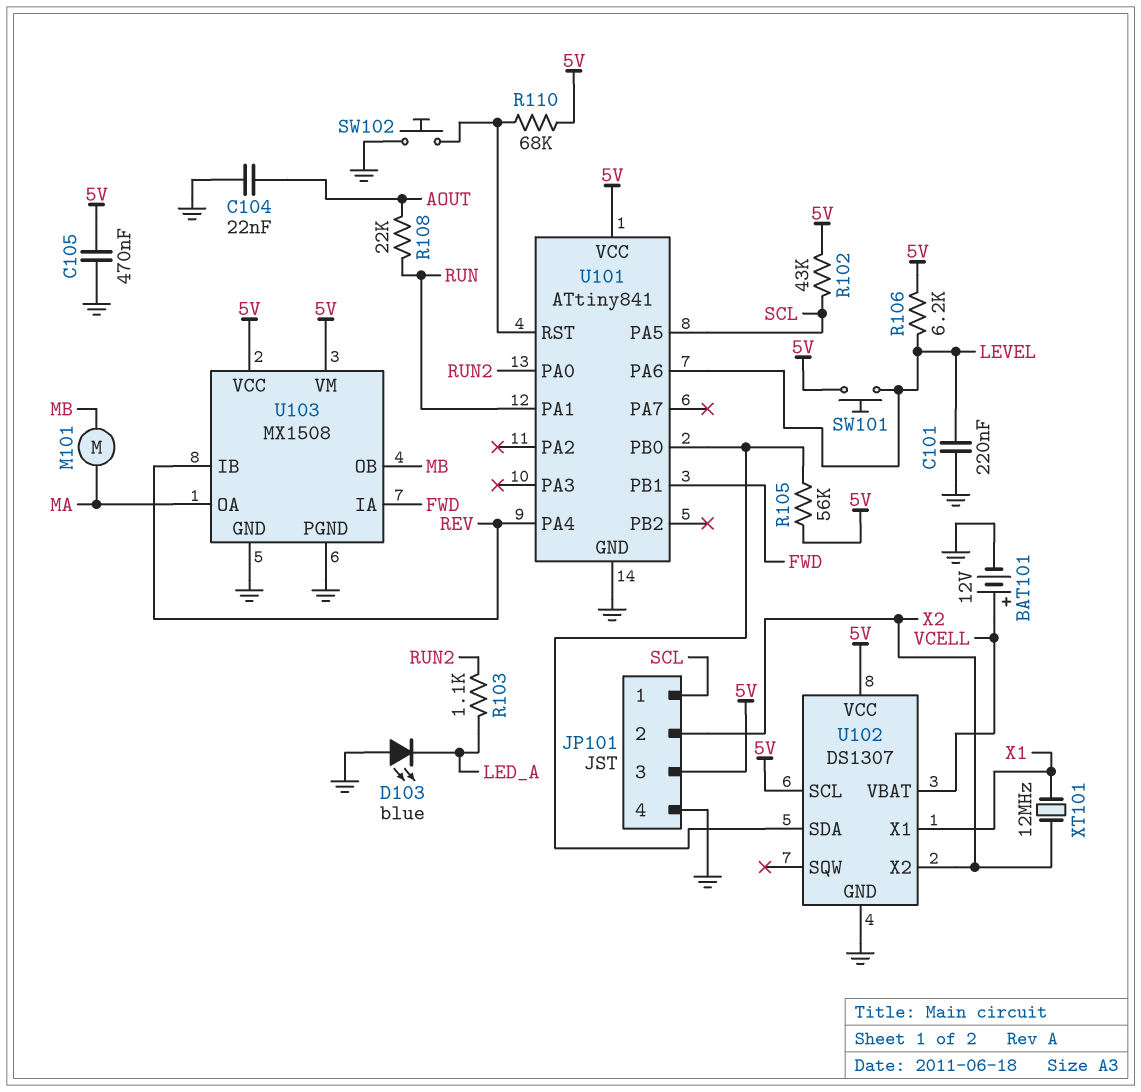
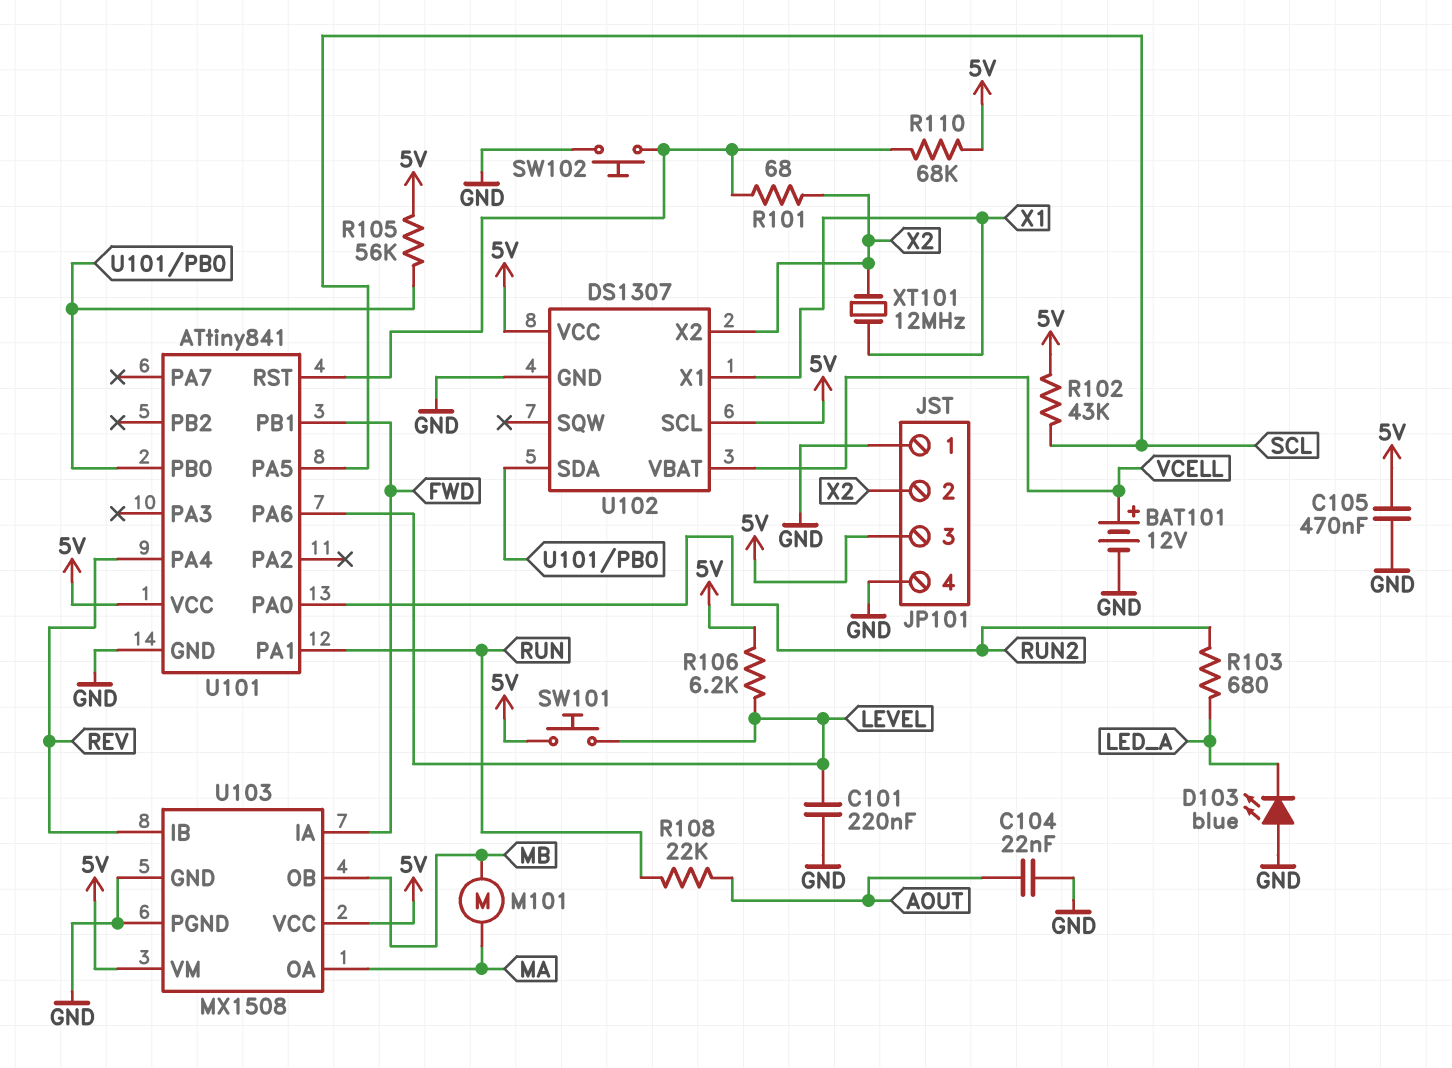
JP101 pin 1: SCL -> GND
R101: none -> 68 (U101/RST, X2)
R103: 1.1k (LED_A, RUN2) -> 680 (LED_A, RUN2)

